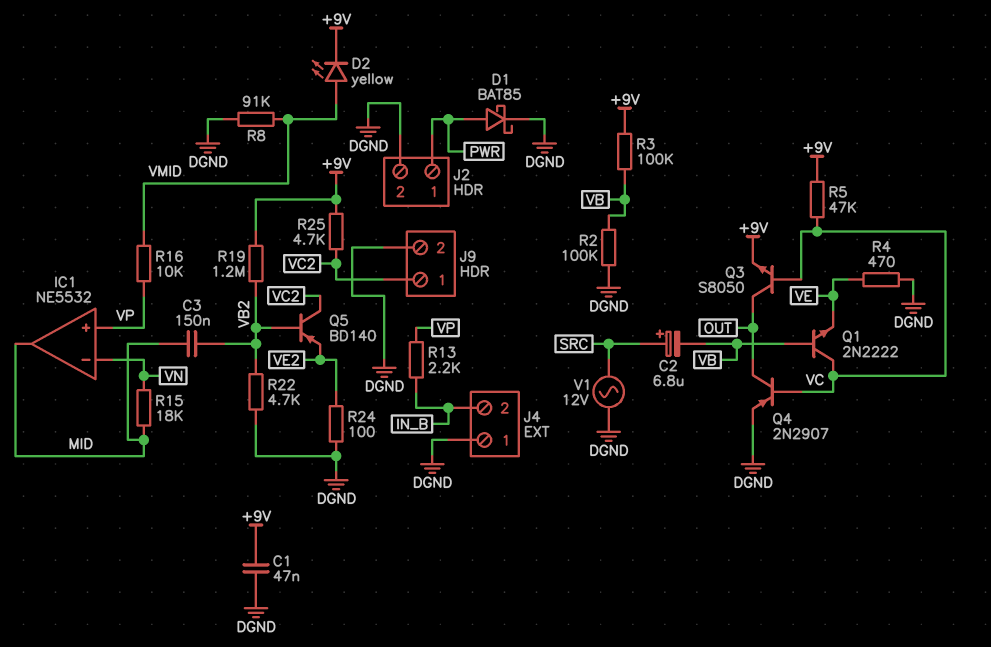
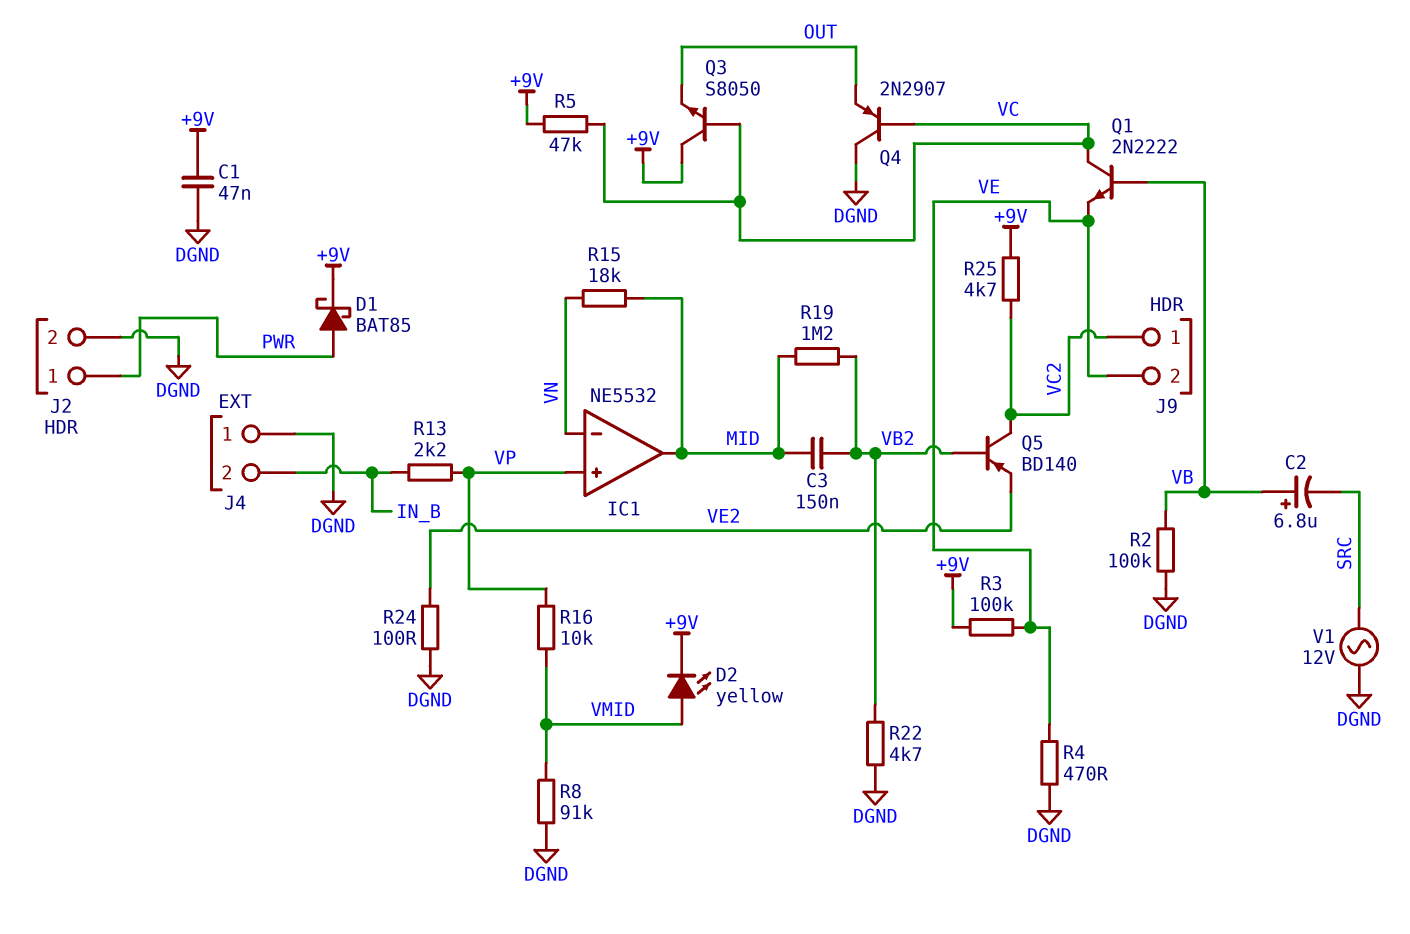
C2: 6.8uF (plus SRC, minus VB) -> 6.8uF (plus VB, minus SRC)
D1: schottky BAT85 (A PWR, K DGND) -> schottky BAT85 (A PWR, K +9V)
J9 pin 2: DGND -> VE
Q3: NPN S8050 (B VC, C OUT, E +9V) -> NPN S8050 (B VC, C +9V, E OUT)
Q4: PNP 2N2907 (B VC, C OUT, E DGND) -> PNP 2N2907 (B VC, C DGND, E OUT)
R3: 100k (+9V, VB) -> 100k (+9V, VE)
R19: 1.2M (+9V, VB2) -> 1.2M (MID, VB2)

